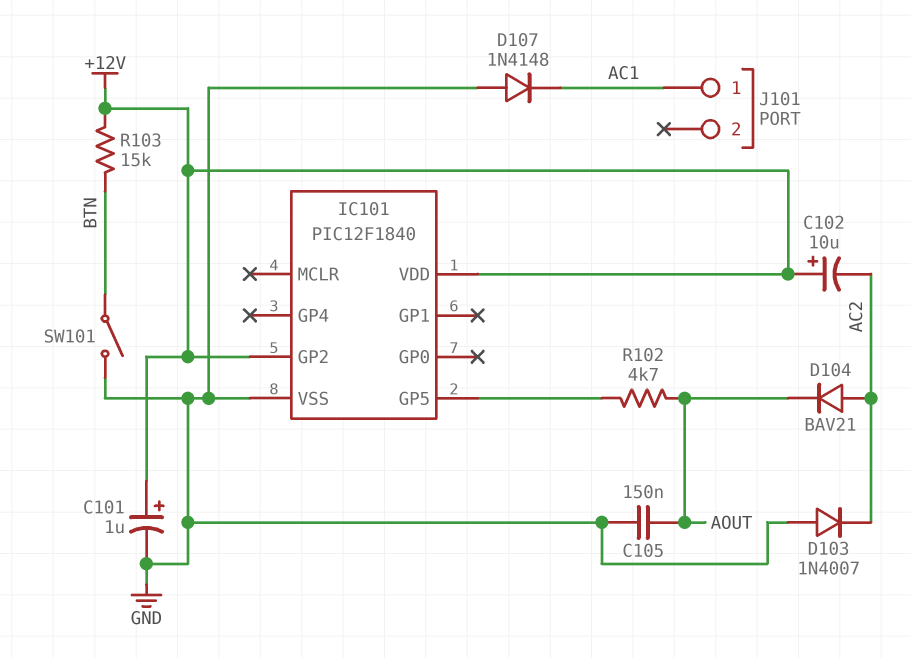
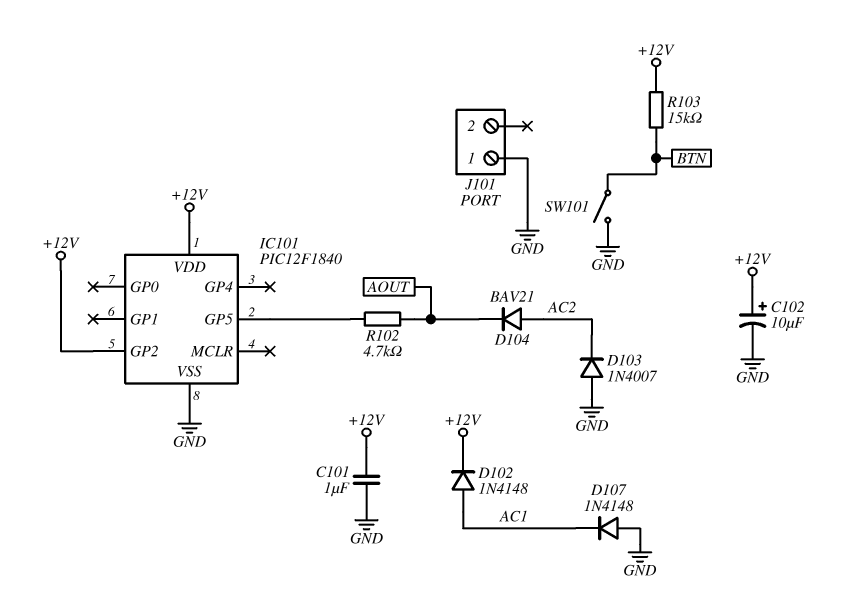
C101: 1uF (plus +12V, minus GND) -> 1uF (+12V, GND)
C102: 10uF (plus +12V, minus AC2) -> 10uF (plus +12V, minus GND)
C105: 150nF (AOUT, GND) -> none
D102: none -> diode 1N4148 (A AC1, K +12V)
J101 pin 1: AC1 -> GND

